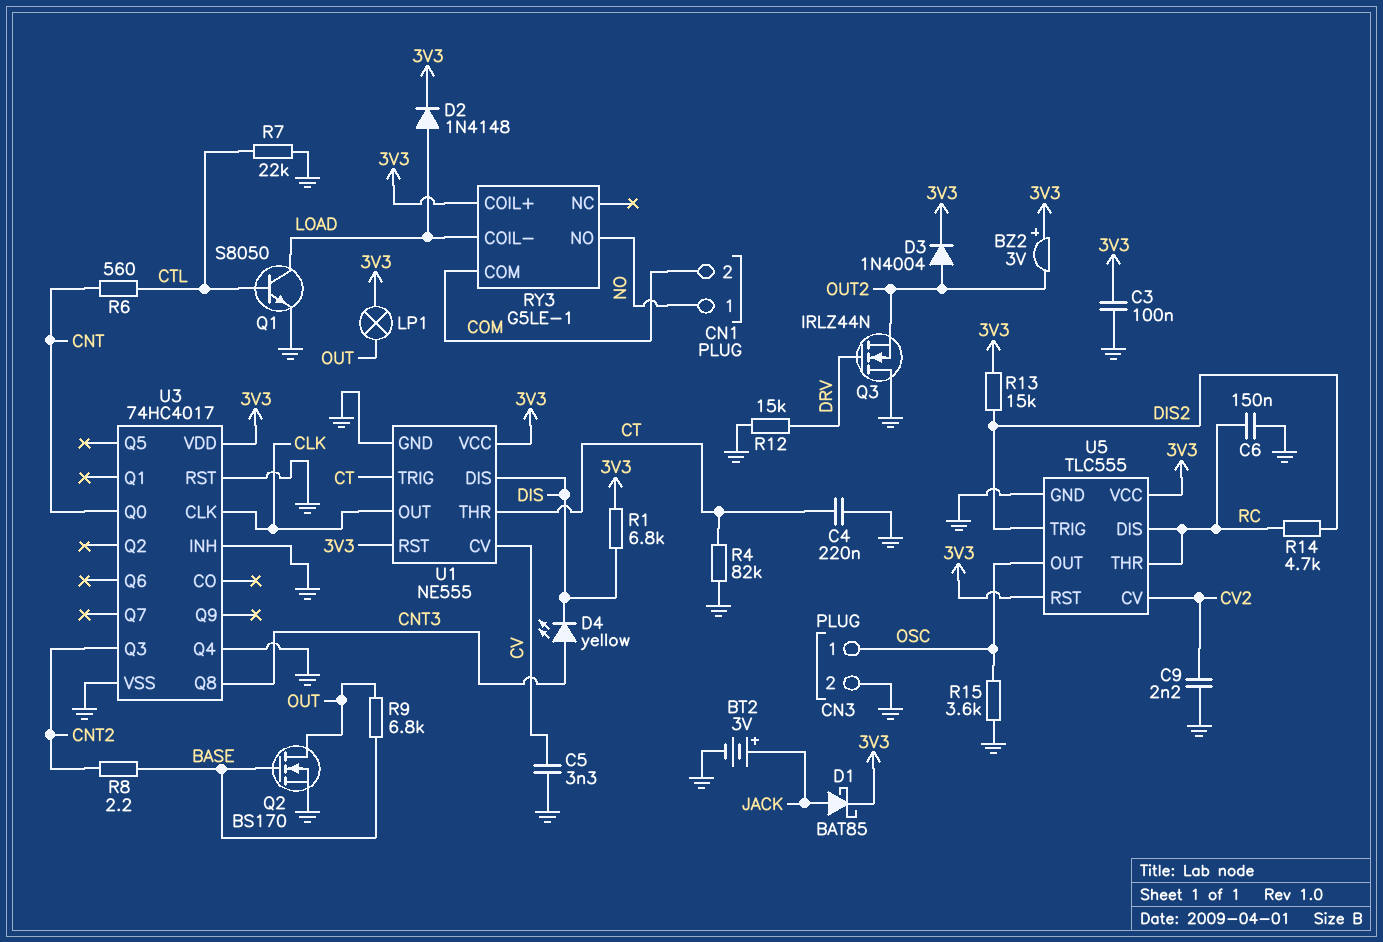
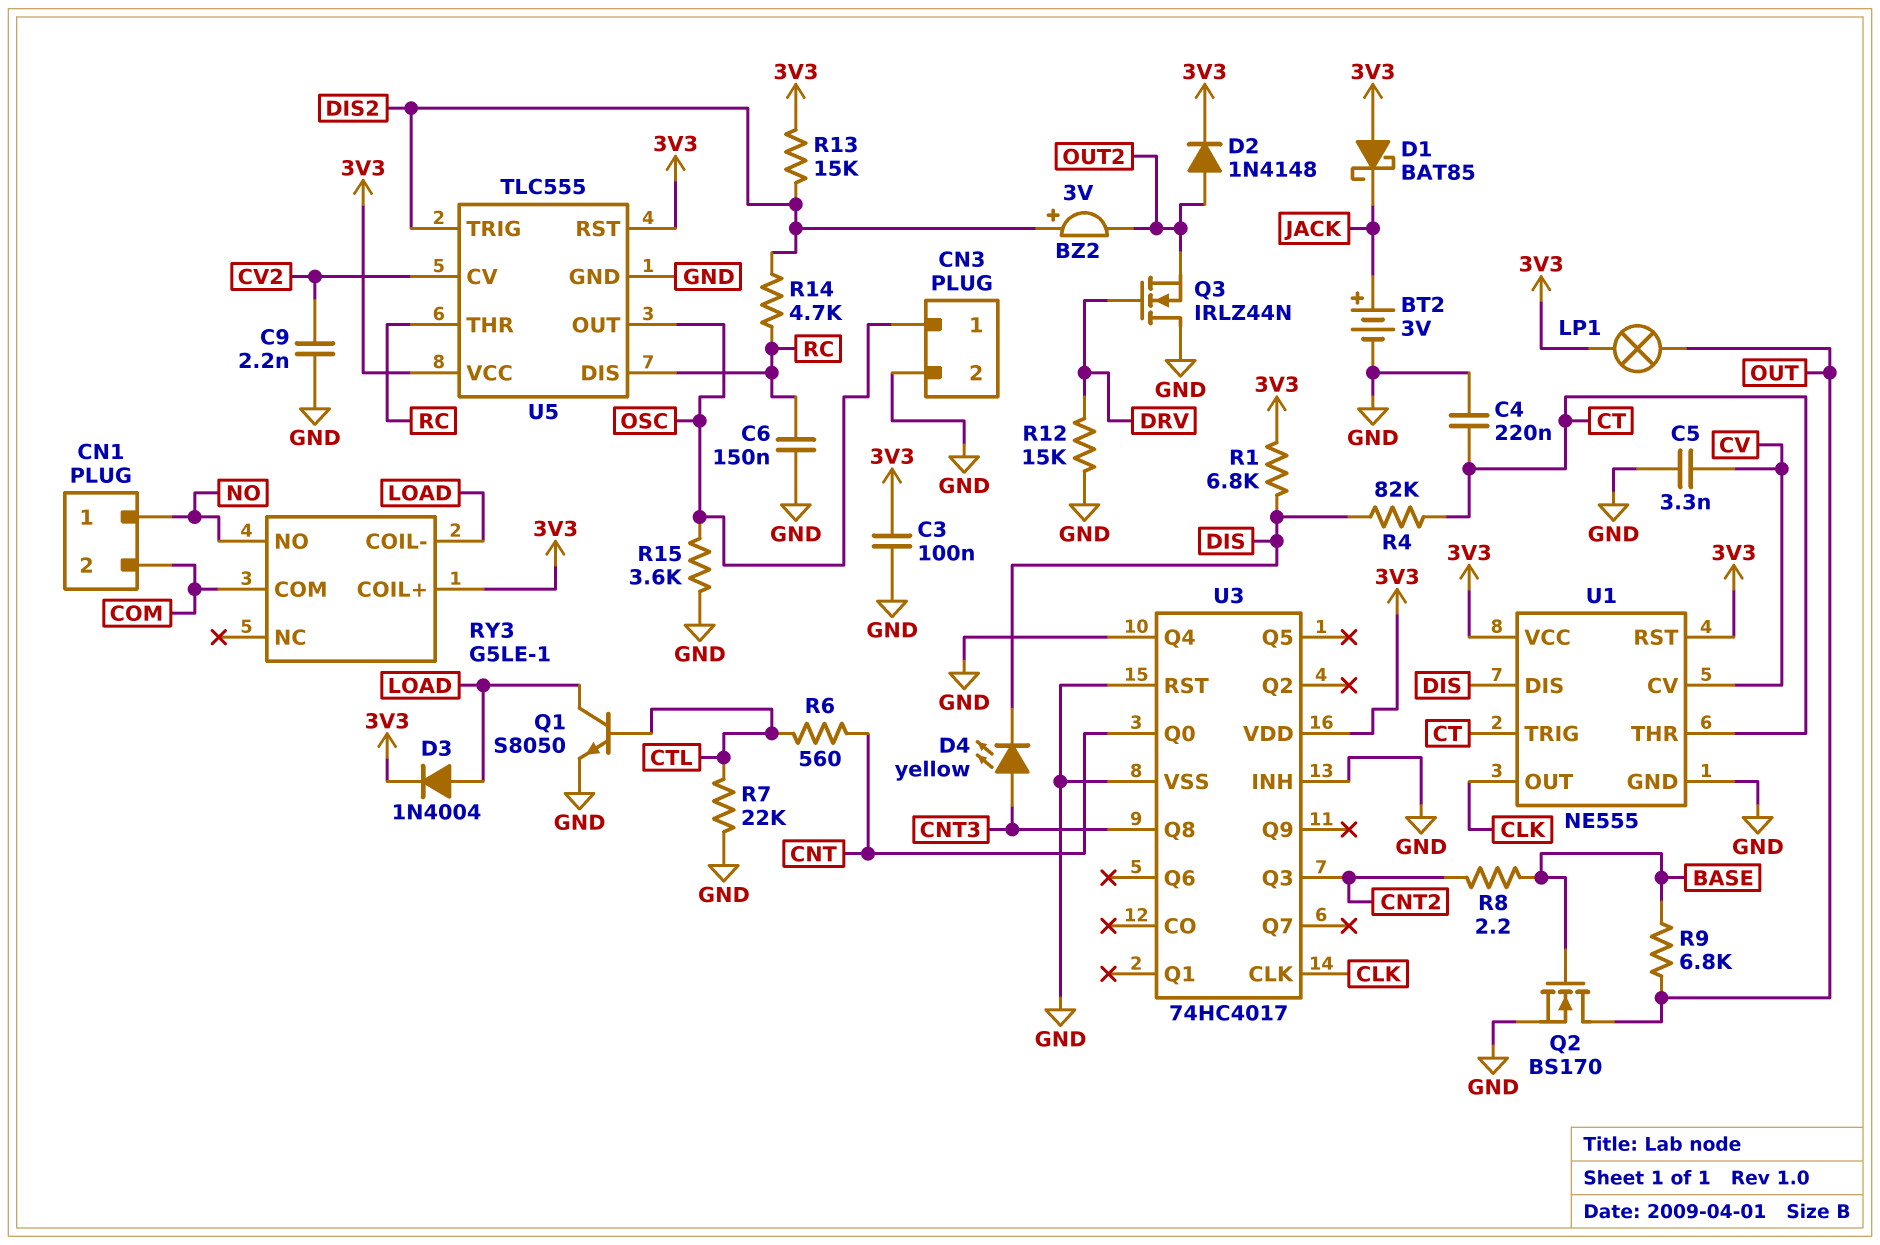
BZ2: buzzer 3V (plus 3V3, minus OUT2) -> buzzer 3V (plus DIS2, minus OUT2)
D1: schottky BAT85 (A JACK, K 3V3) -> schottky BAT85 (A 3V3, K JACK)
D2: diode 1N4148 (A LOAD, K 3V3) -> diode 1N4148 (A OUT2, K 3V3)
D3: diode 1N4004 (A OUT2, K 3V3) -> diode 1N4004 (A LOAD, K 3V3)
R4: 82k (CT, GND) -> 82k (CT, DIS)

